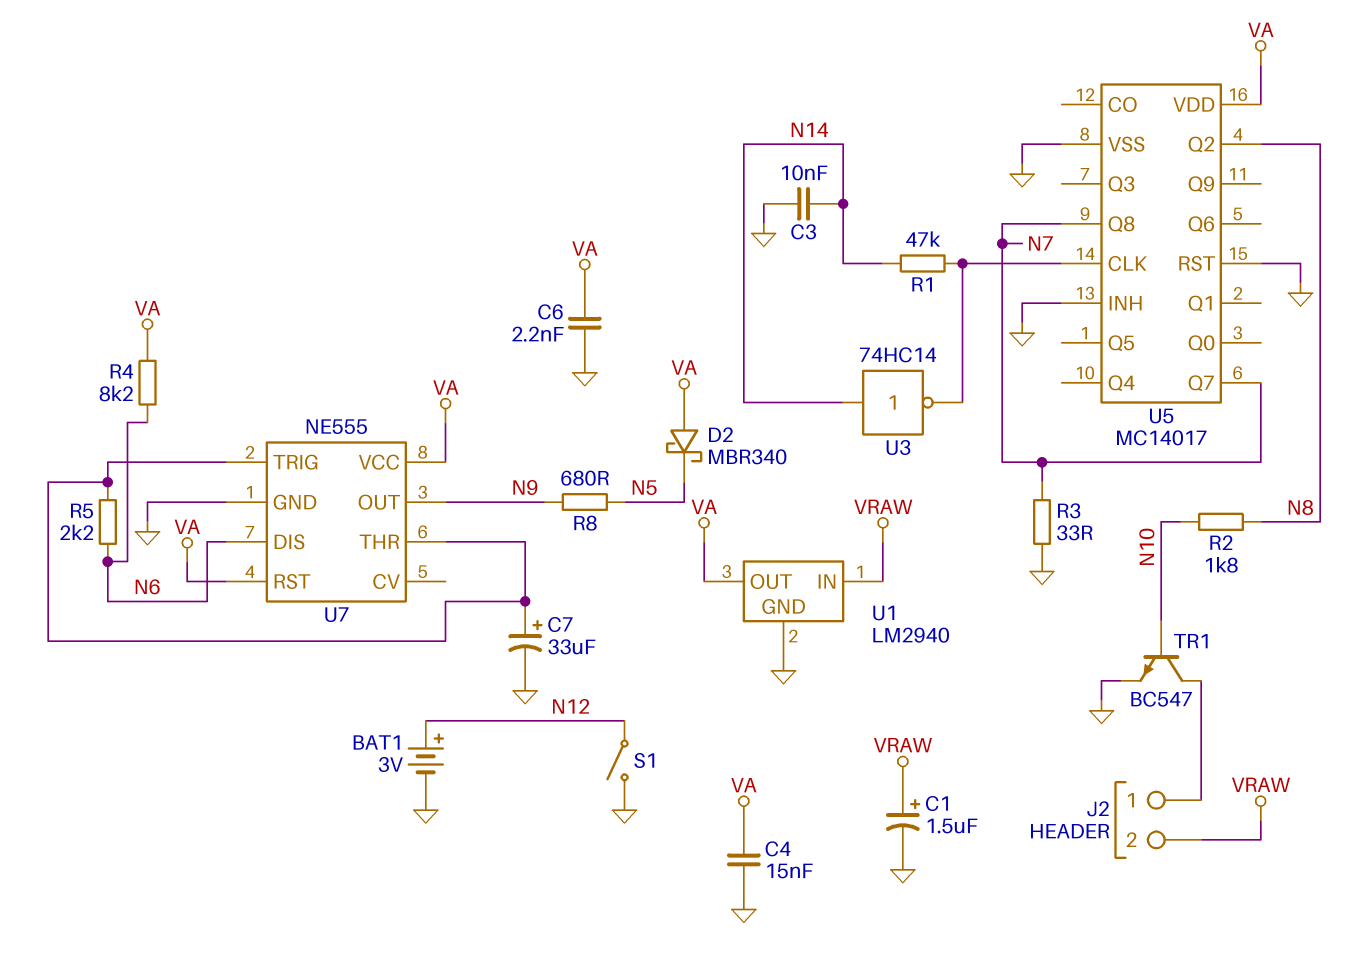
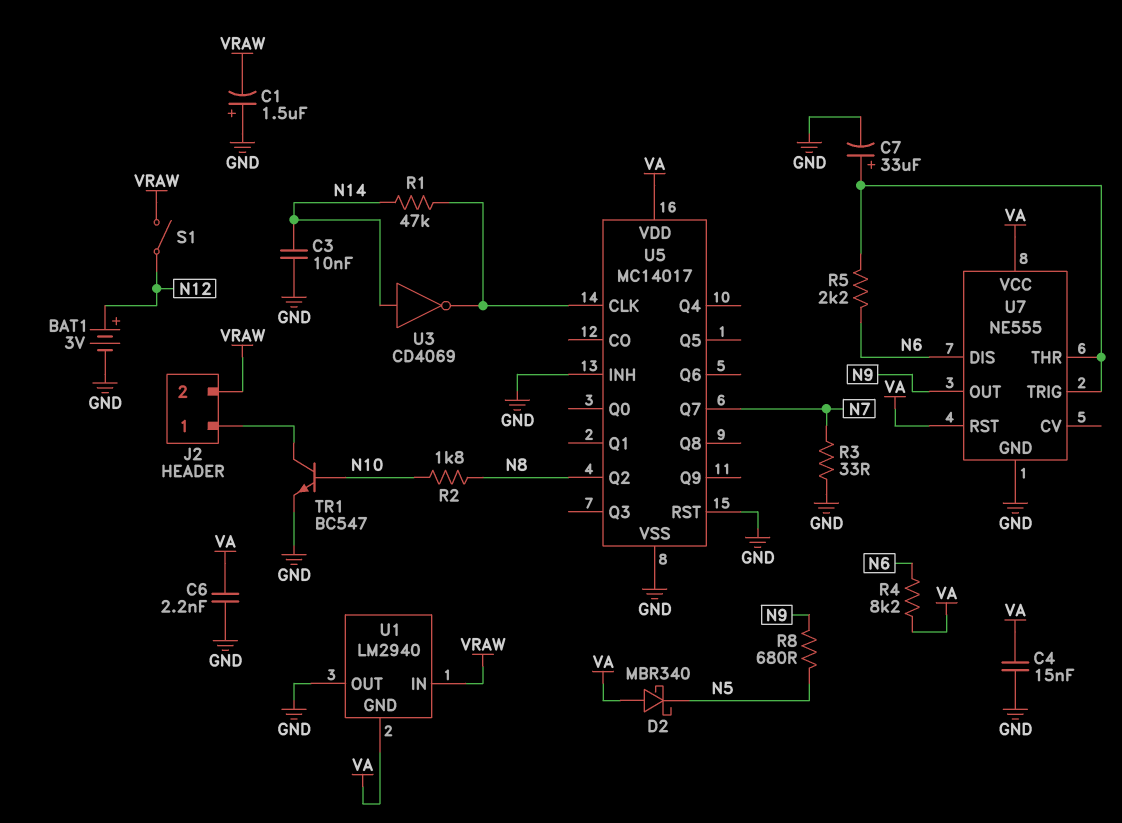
C1: 1.5uF (plus VRAW, minus GND) -> 1.5uF (plus GND, minus VRAW)
S1: switch (GND, N12) -> switch (N12, VRAW)
U1 pin GND: GND -> VA
U1 pin OUT: VA -> GND
U3: NOT 74HC14 (in N14, out U5/CLK) -> NOT CD4069 (in N14, out U5/CLK)
U5 pin Q8: N7 -> none

